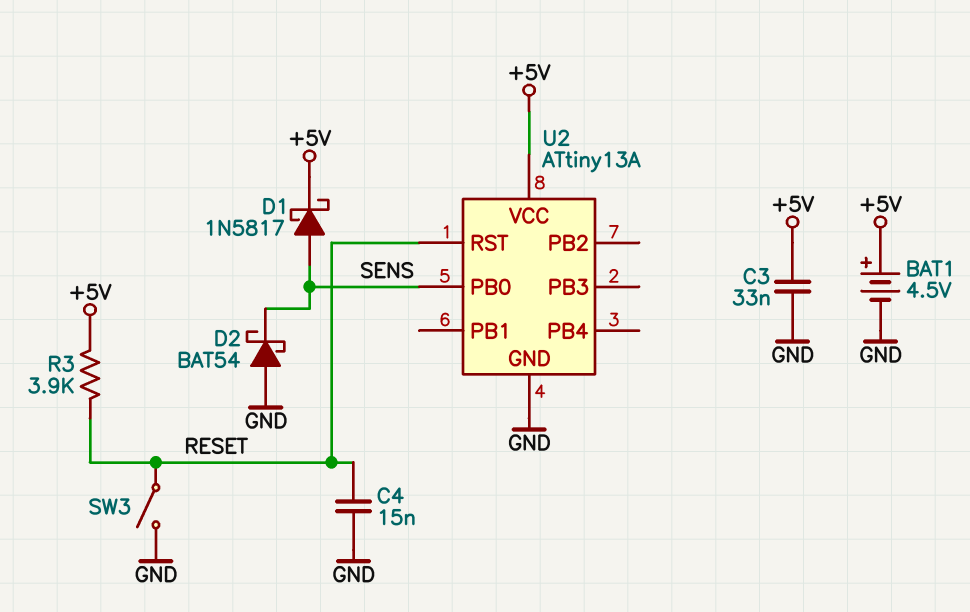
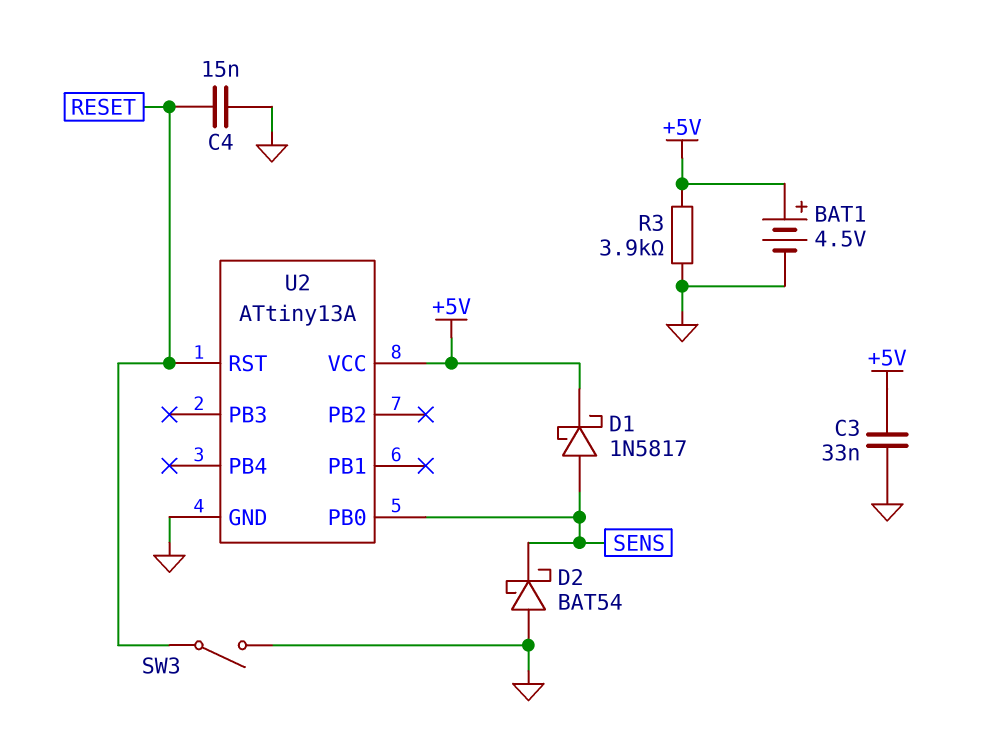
R3: 3.9k (+5V, RESET) -> 3.9k (+5V, GND)

